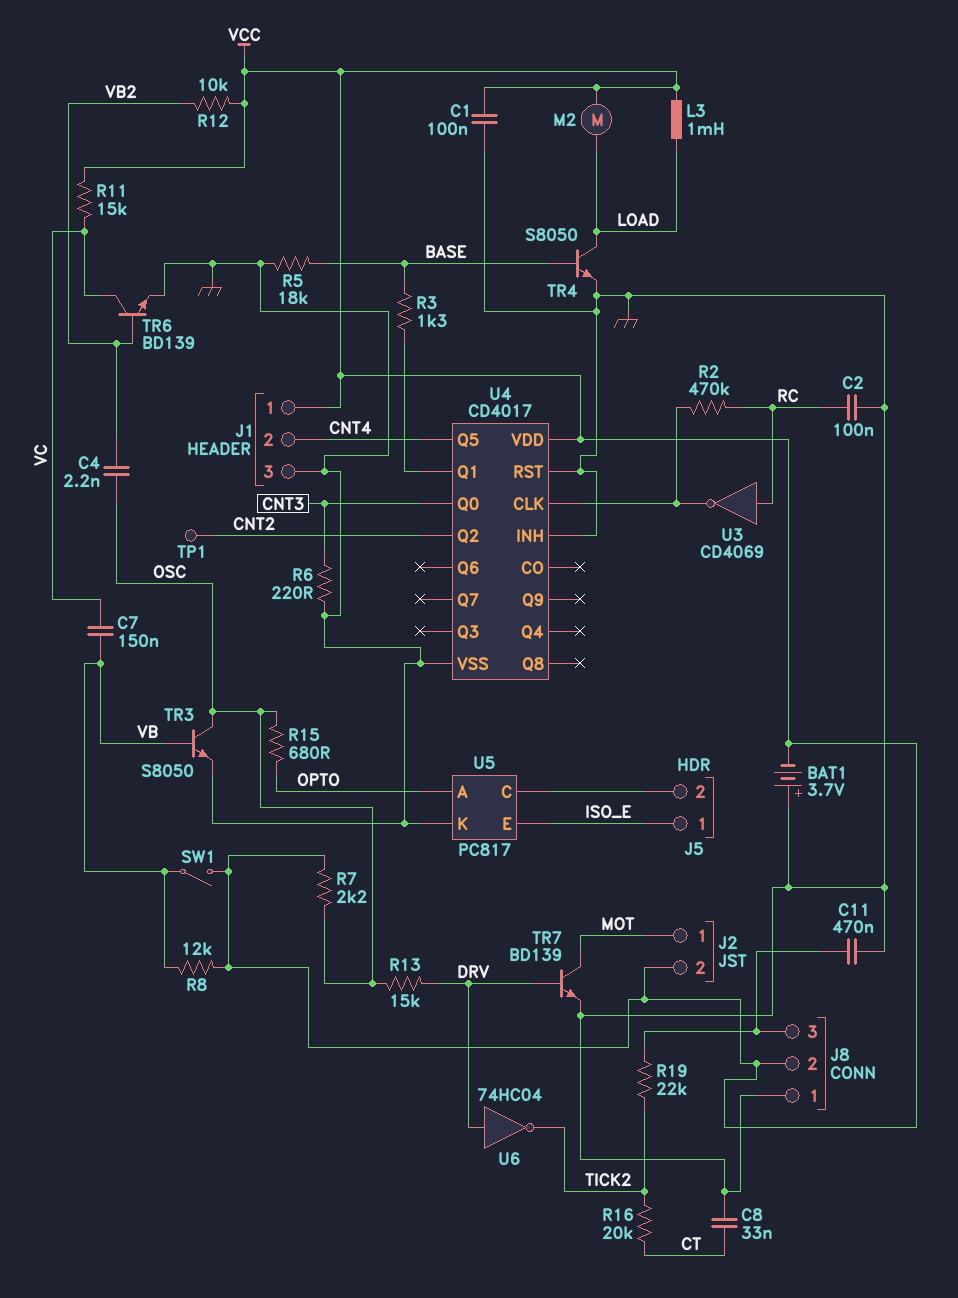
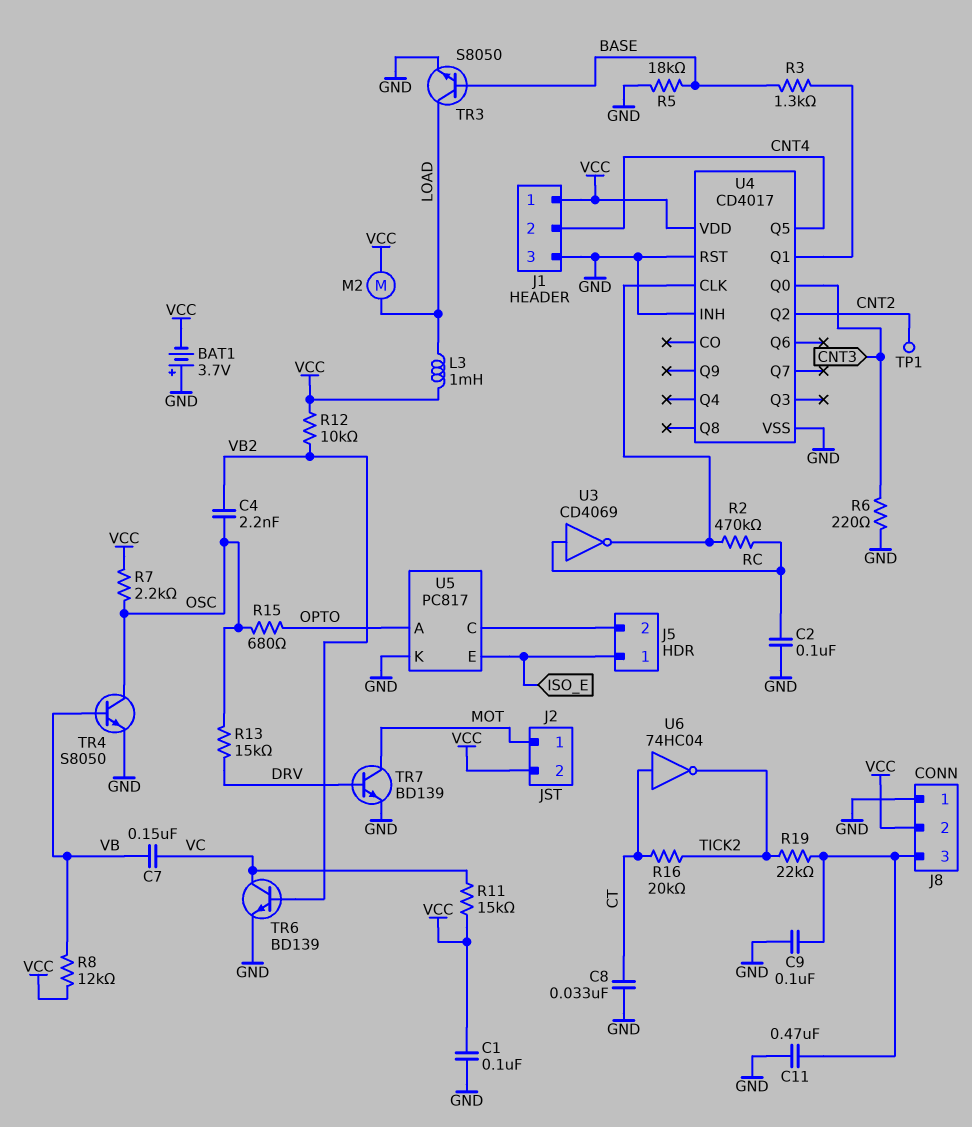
C9: none -> 100nF (GND, J8/3)
SW1: switch (VB, VCC) -> none
TR3: NPN S8050 (B VB, C OSC, E GND) -> NPN S8050 (B BASE, C LOAD, E GND)
TR4: NPN S8050 (B BASE, C LOAD, E GND) -> NPN S8050 (B VB, C OSC, E GND)
U6: NOT 74HC04 (in DRV, out TICK2) -> NOT 74HC04 (in CT, out TICK2)

